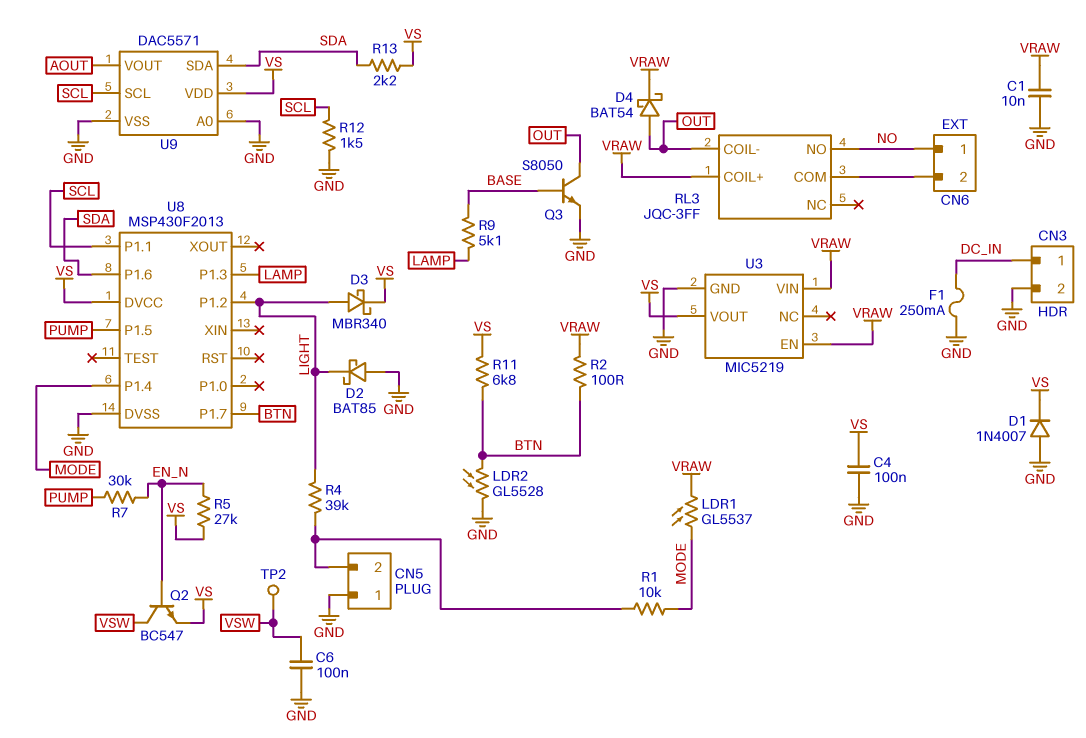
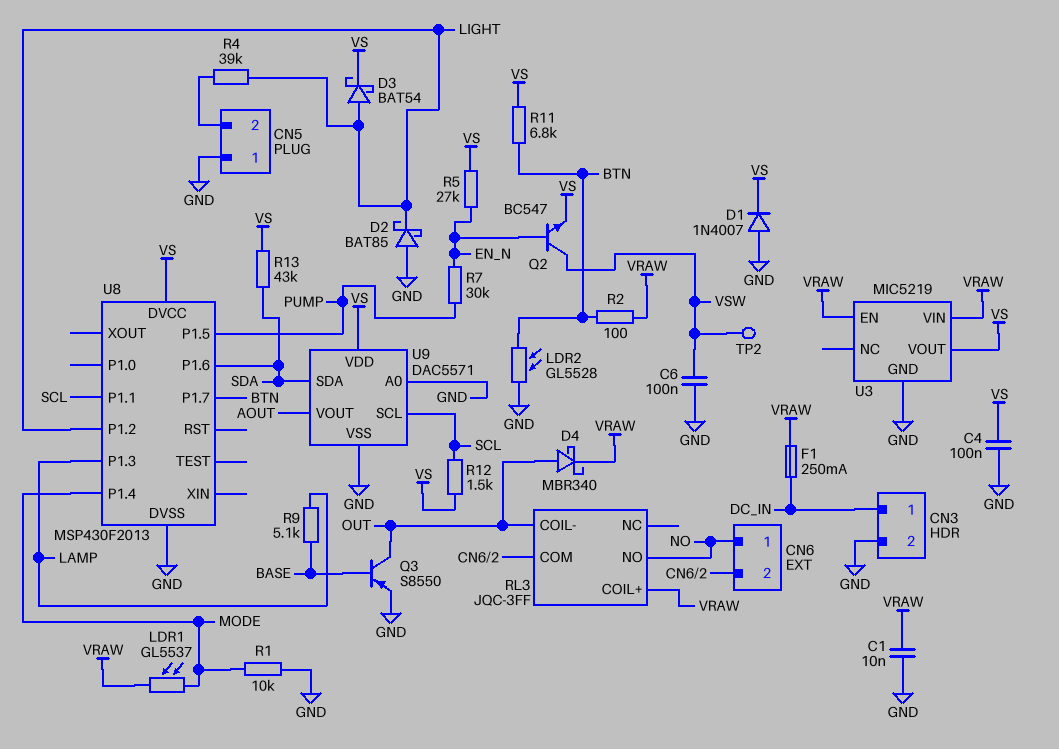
D3: schottky MBR340 (A LIGHT, K VS) -> schottky BAT54 (A LIGHT, K VS)
D4: schottky BAT54 (A OUT, K VRAW) -> schottky MBR340 (A OUT, K VRAW)
F1: 250mA (DC_IN, GND) -> 250mA (DC_IN, VRAW)
Q3: NPN S8050 (B BASE, C OUT, E GND) -> PNP S8550 (B BASE, C OUT, E GND)
R1: 10k (CN5/2, MODE) -> 10k (GND, MODE)
R12: 1.5k (GND, SCL) -> 1.5k (SCL, VS)
R13: 2.2k (SDA, VS) -> 43k (SDA, VS)

